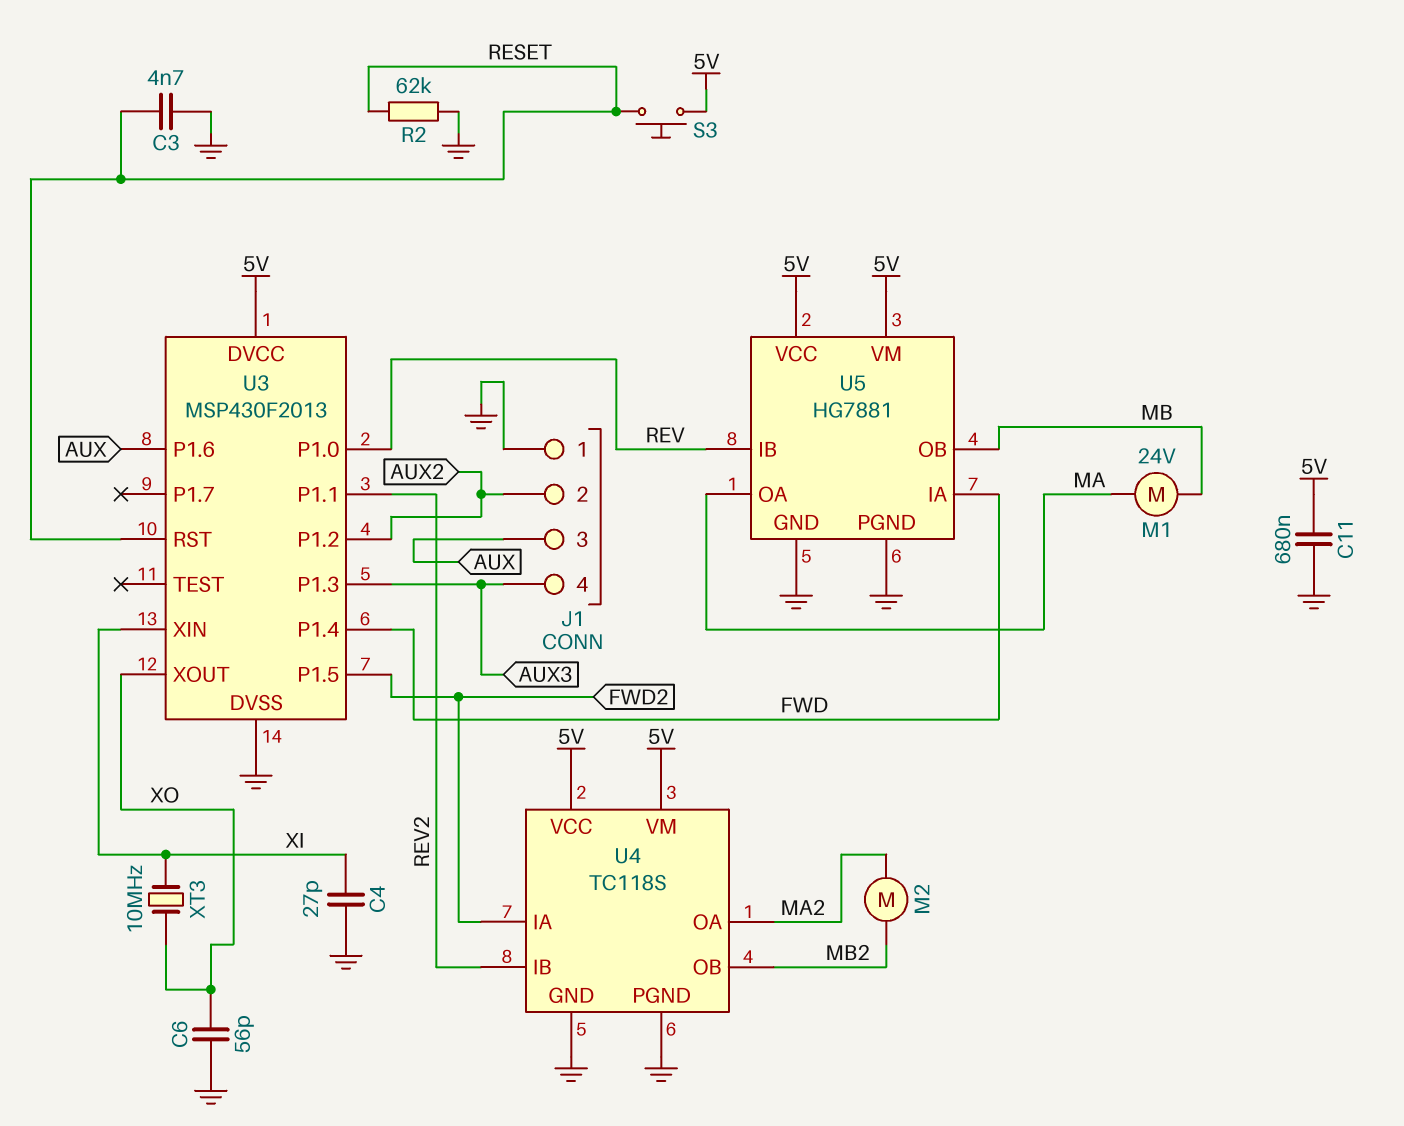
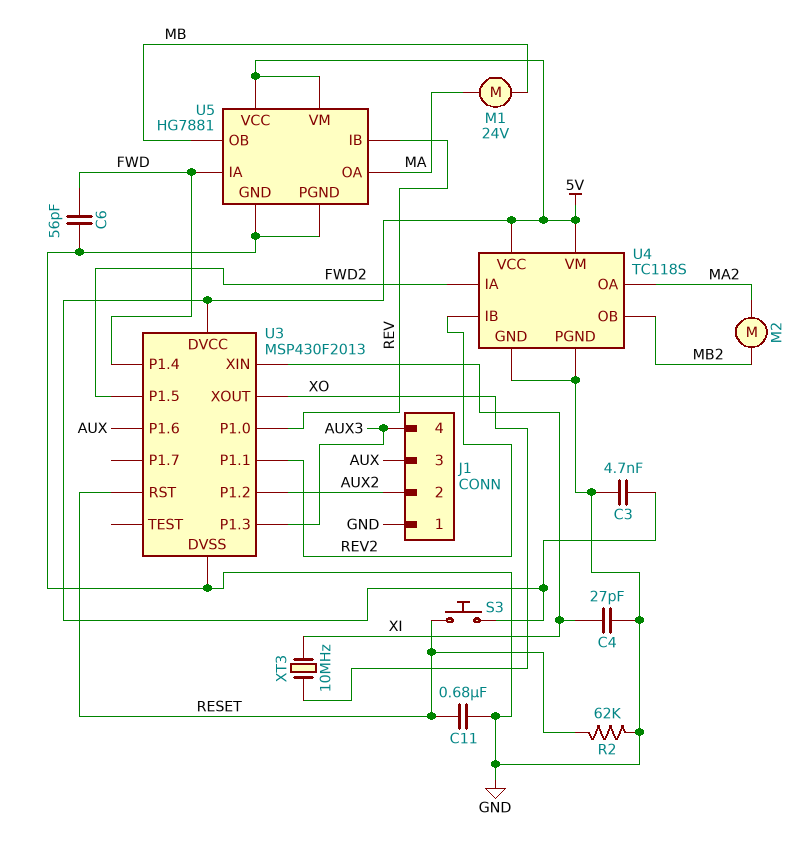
C3: 4.7nF (GND, RESET) -> 4.7nF (5V, GND)
C6: 56pF (GND, XO) -> 56pF (FWD, GND)
C11: 680nF (5V, GND) -> 680nF (GND, RESET)

